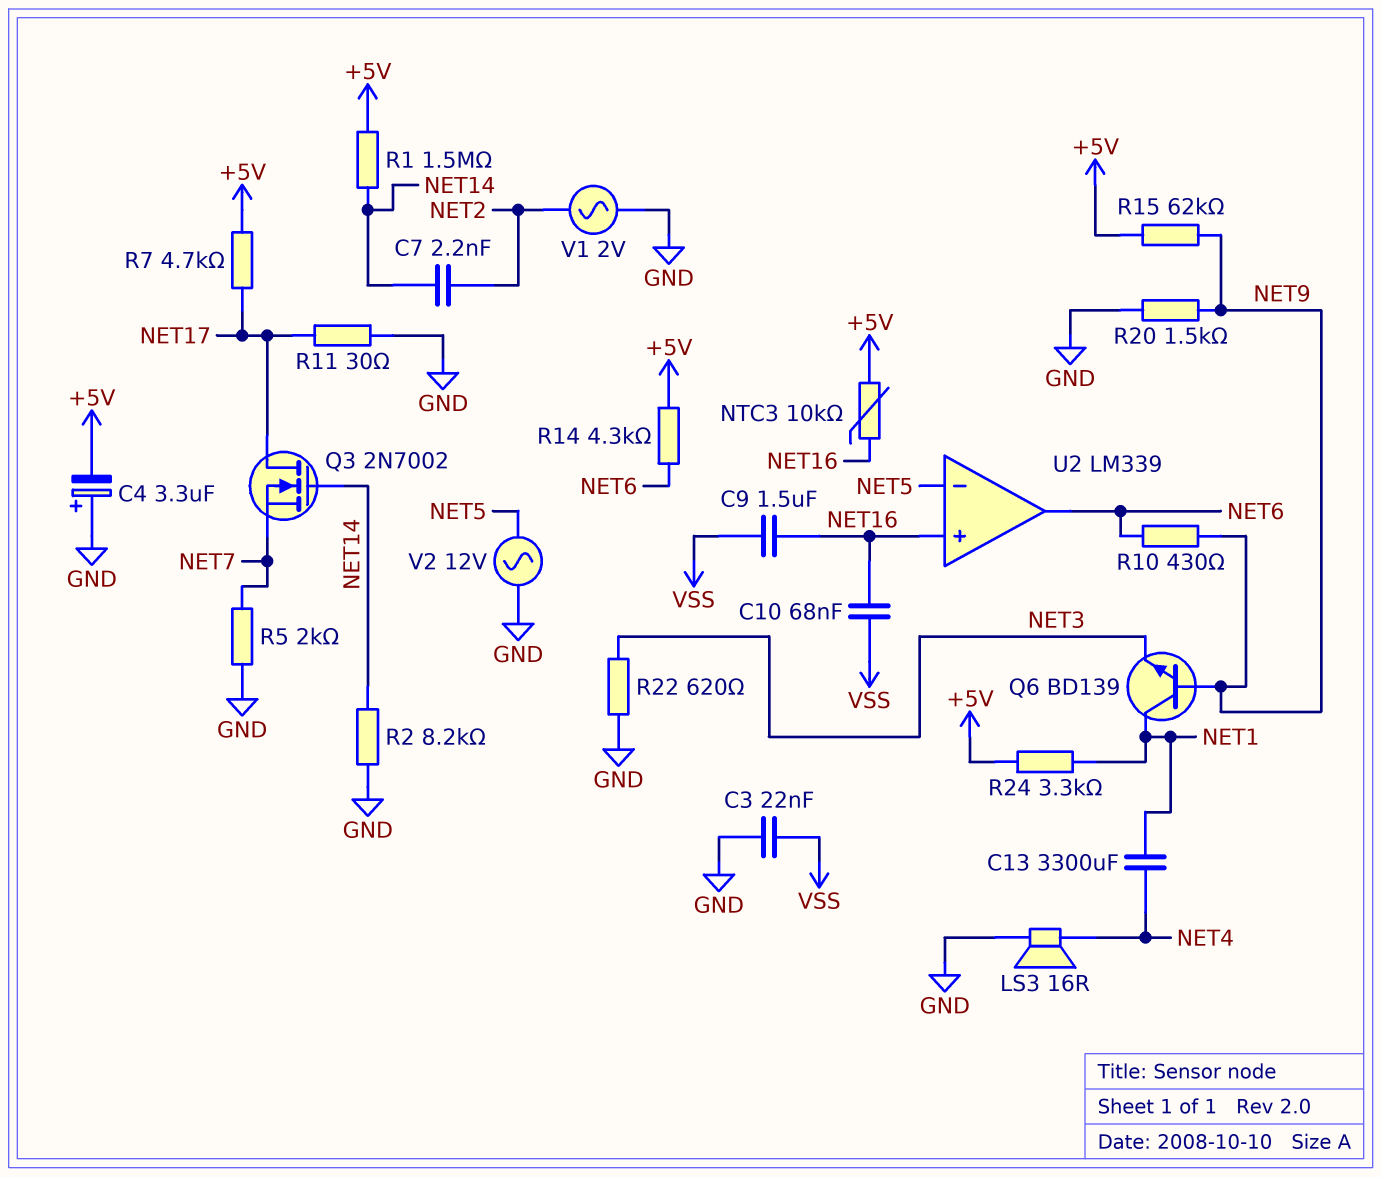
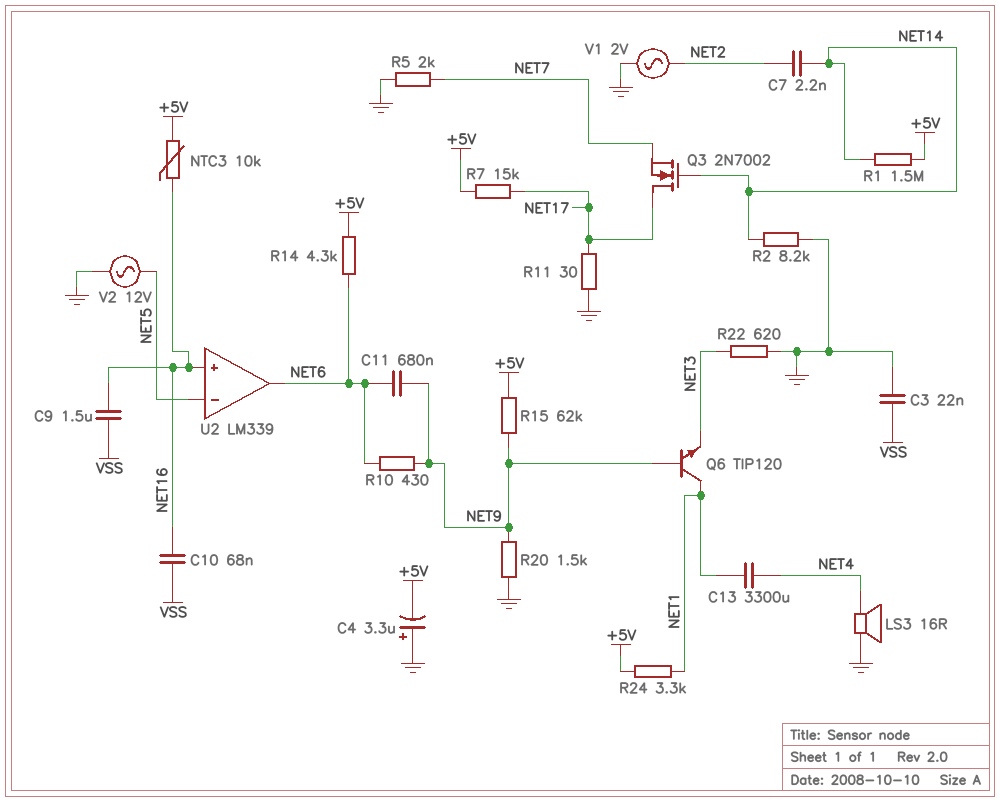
C11: none -> 680nF (NET6, NET9)
Q6: NPN BD139 (B NET9, C NET1, E NET3) -> NPN TIP120 (B NET9, C NET1, E NET3)
R7: 4.7k (+5V, NET17) -> 15k (+5V, NET17)

